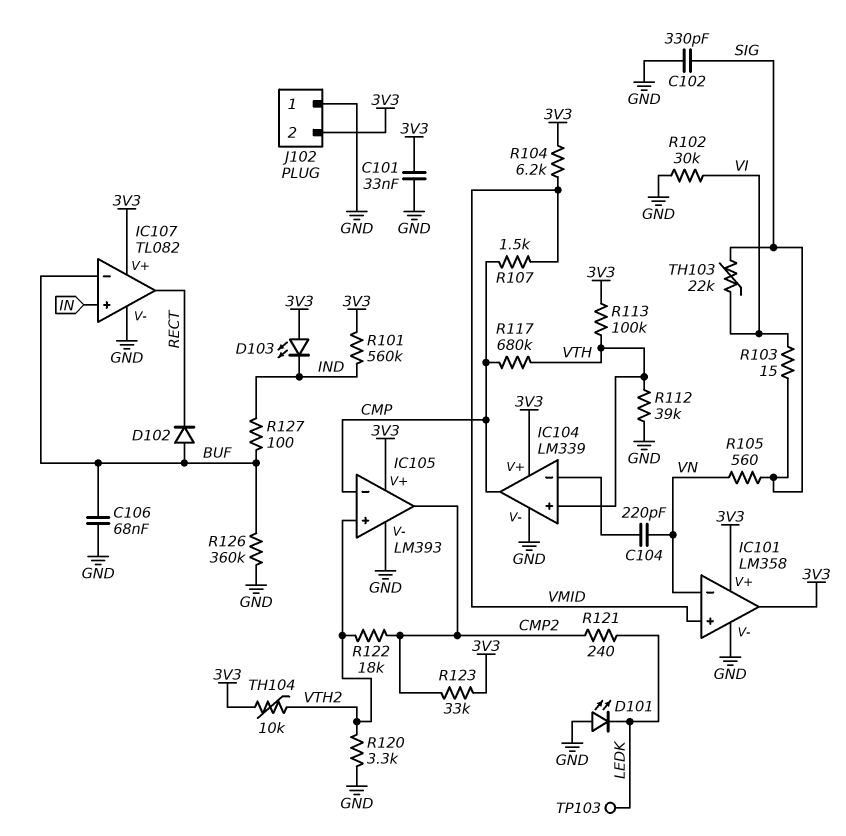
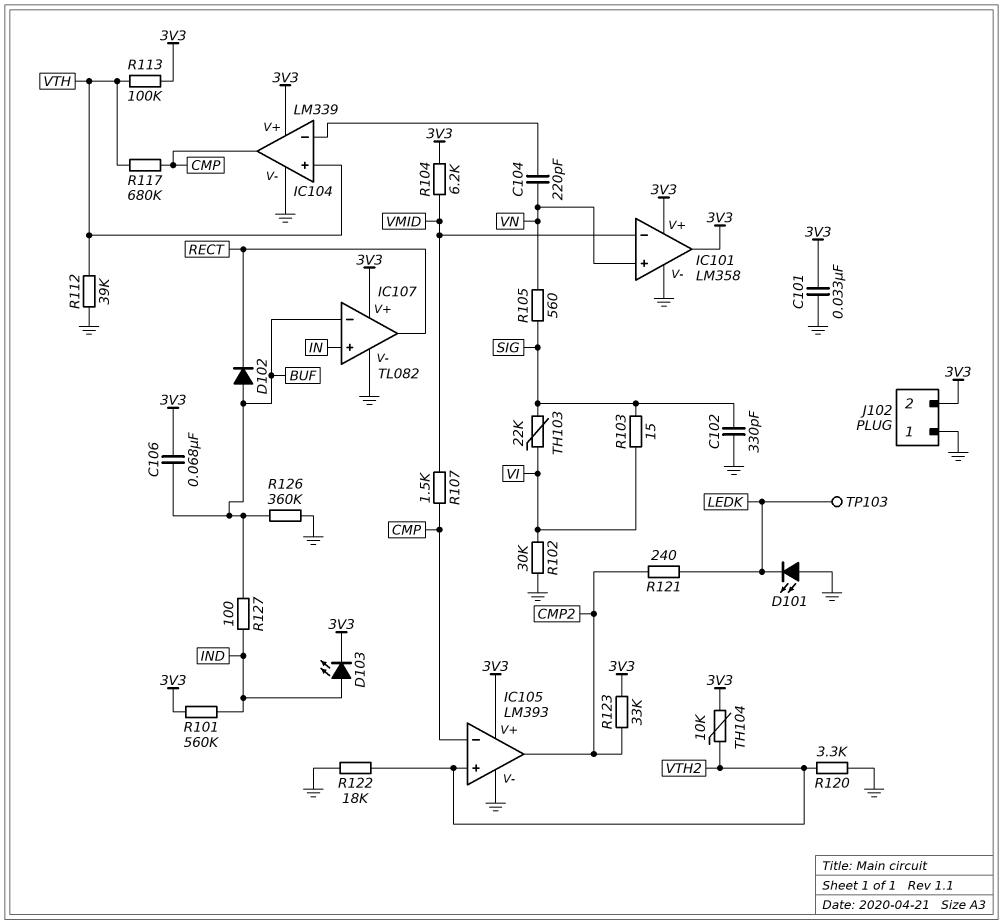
C106: 68nF (BUF, GND) -> 68nF (3V3, BUF)
D103: LED (A 3V3, K IND) -> LED (A IND, K 3V3)
IC101 pin in+: VMID -> VN
IC101 pin in-: VN -> VMID
R122: 18k (CMP2, VTH2) -> 18k (GND, VTH2)

